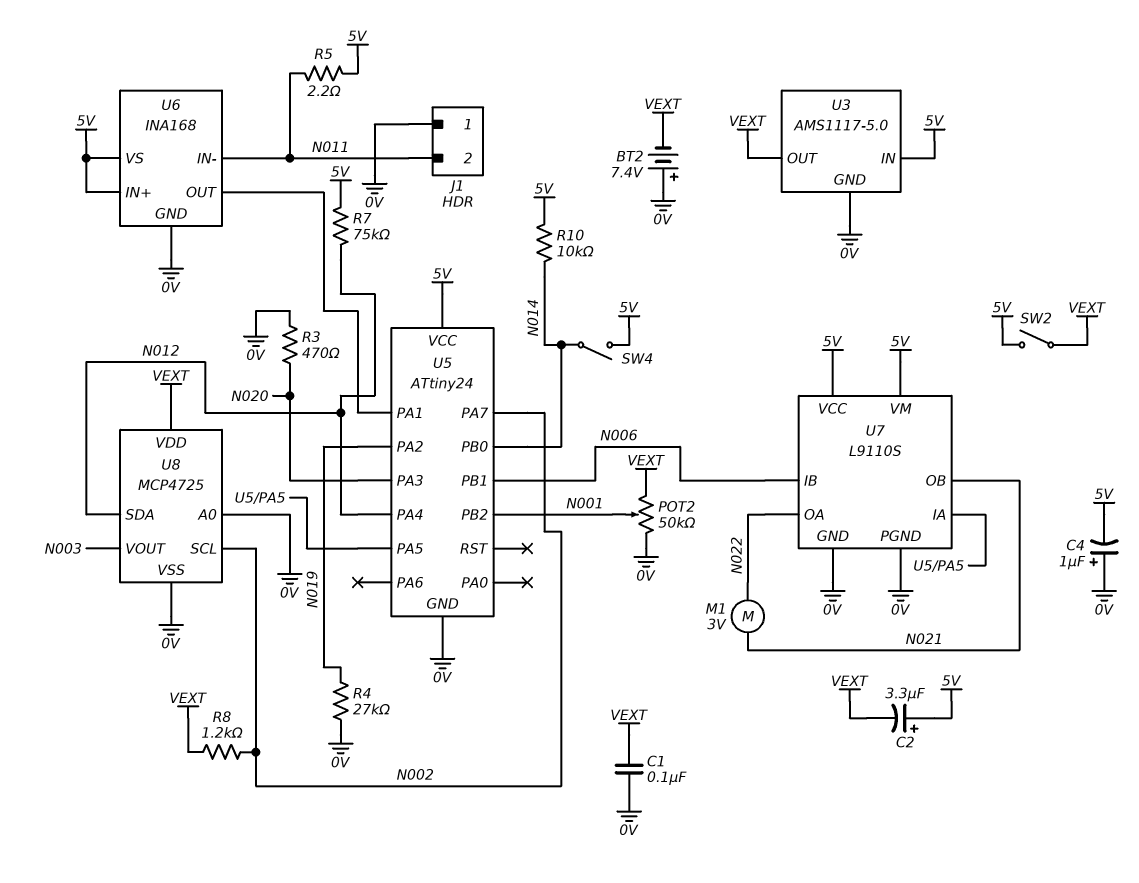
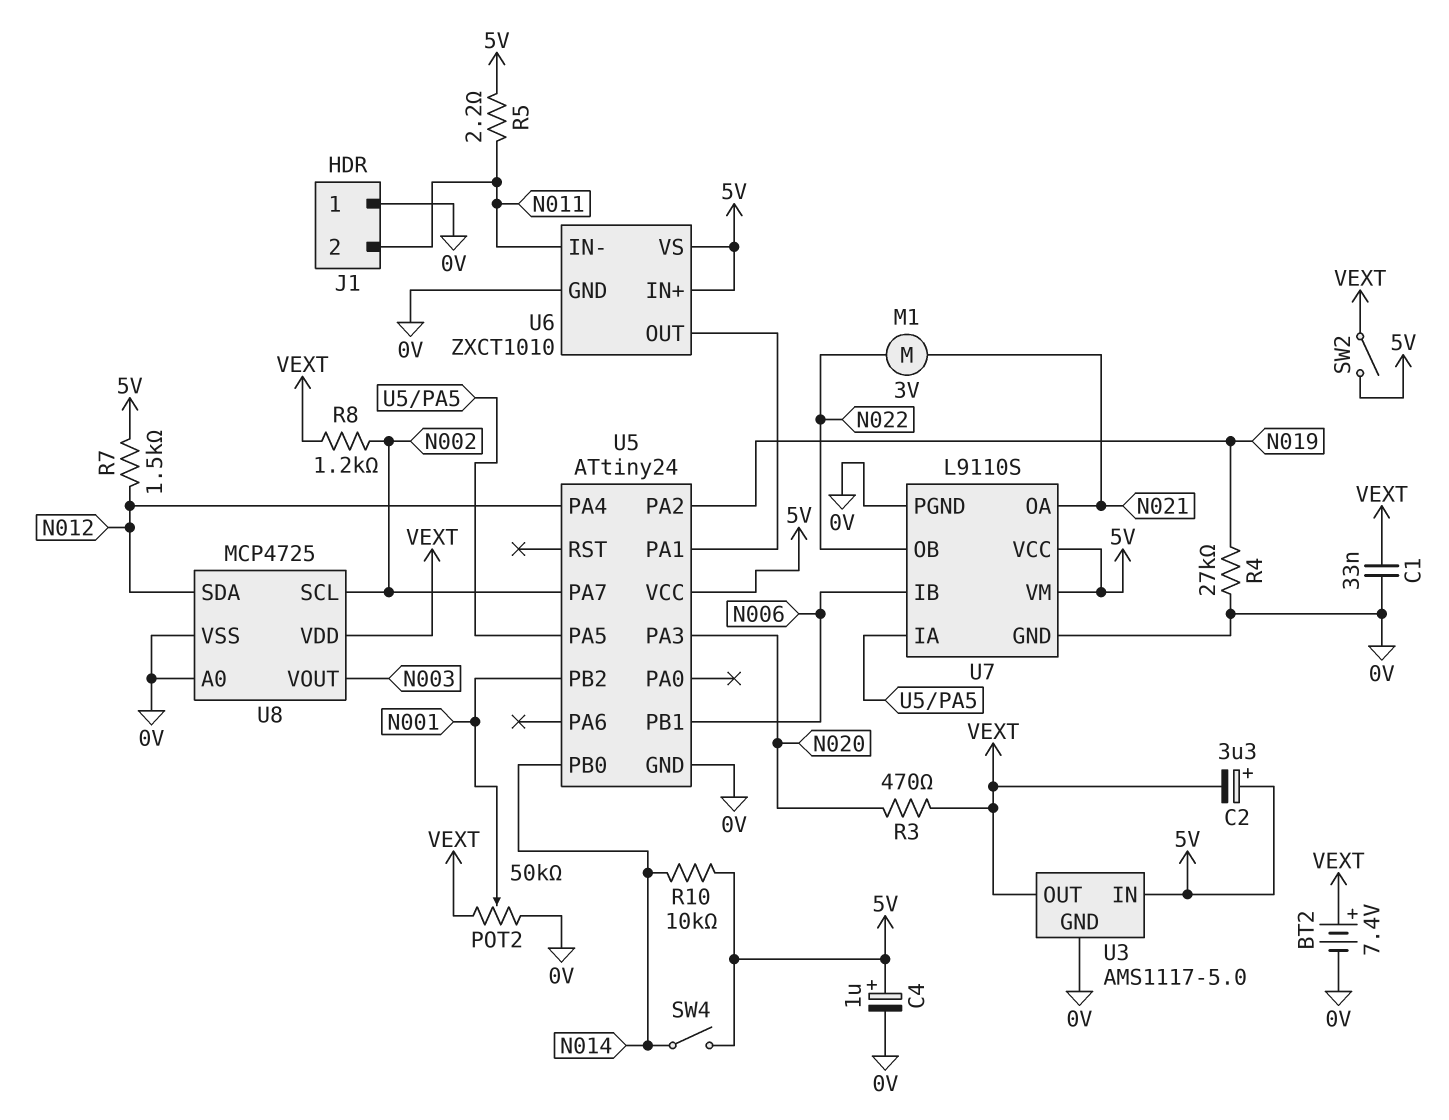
BT2: 7.4V (plus 0V, minus VEXT) -> 7.4V (plus VEXT, minus 0V)
C1: 100nF (0V, VEXT) -> 33nF (0V, VEXT)
C4: 1uF (plus 0V, minus 5V) -> 1uF (plus 5V, minus 0V)
R3: 470 (0V, N020) -> 470 (N020, VEXT)
R7: 75k (5V, N012) -> 1.5k (5V, N012)
U6: INA168 -> ZXCT1010
U7 pin OA: N022 -> N021
U7 pin OB: N021 -> N022

